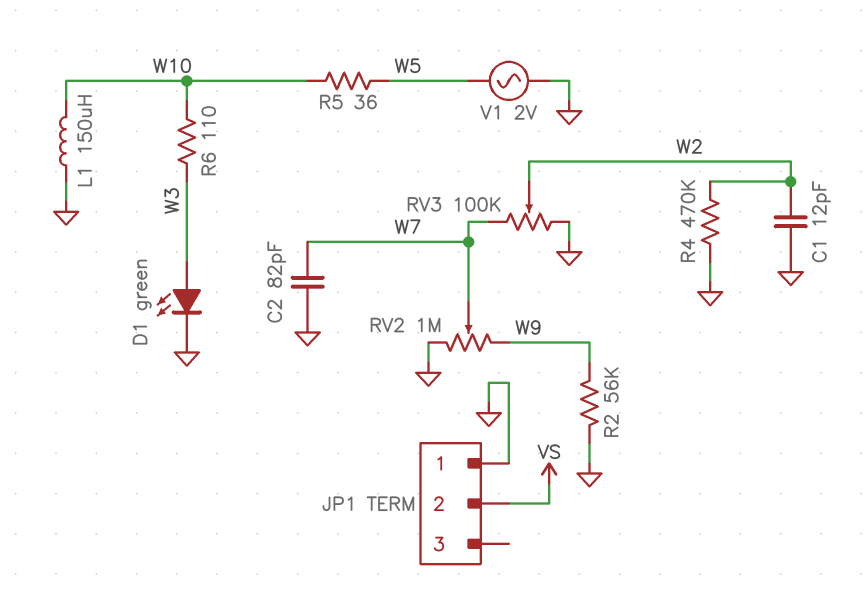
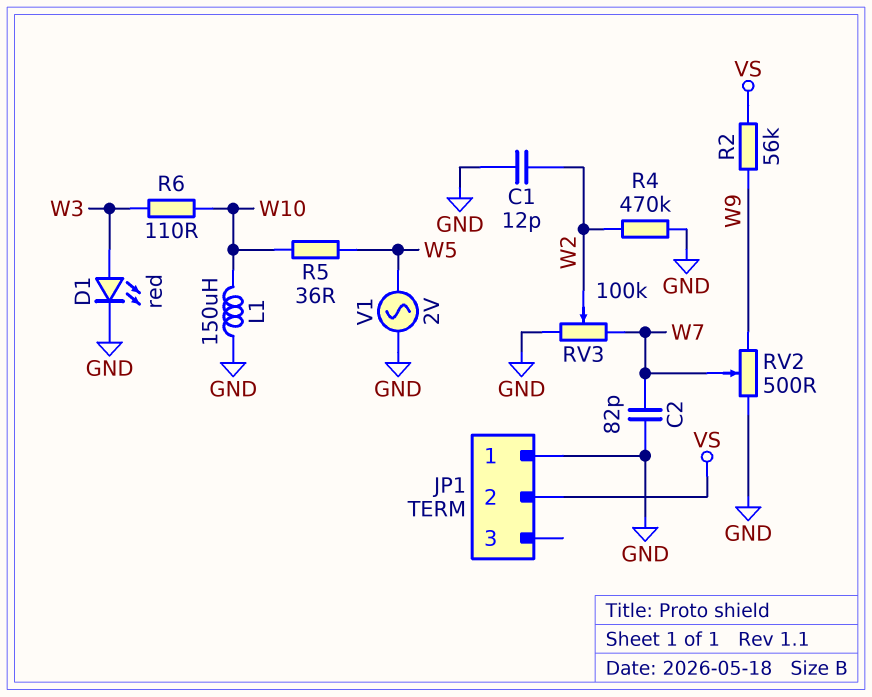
D1: LED green (A W3, K GND) -> LED red (A W3, K GND)
R2: 56k (GND, W9) -> 56k (VS, W9)
RV2: 1M (GND, W9, wiper W7) -> 500 (GND, W9, wiper W7)

